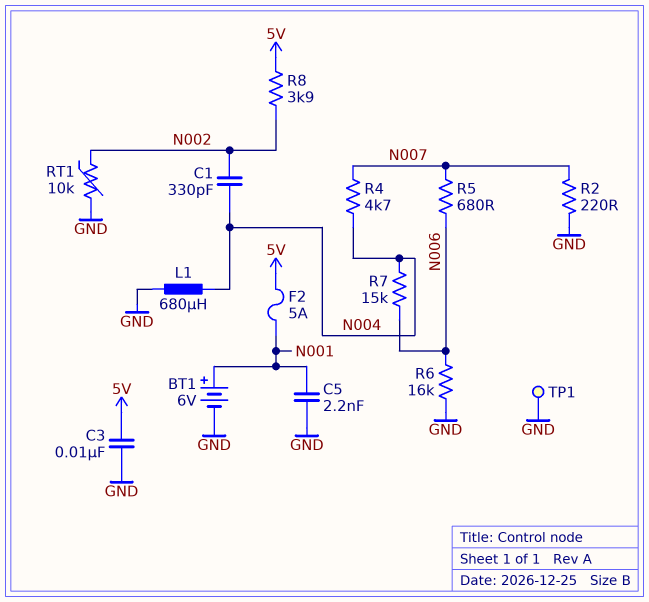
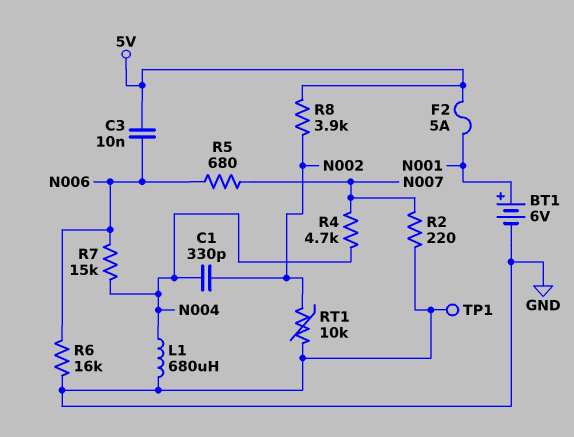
C3: 10nF (5V, GND) -> 10nF (5V, N006)
C5: 2.2nF (GND, N001) -> none

